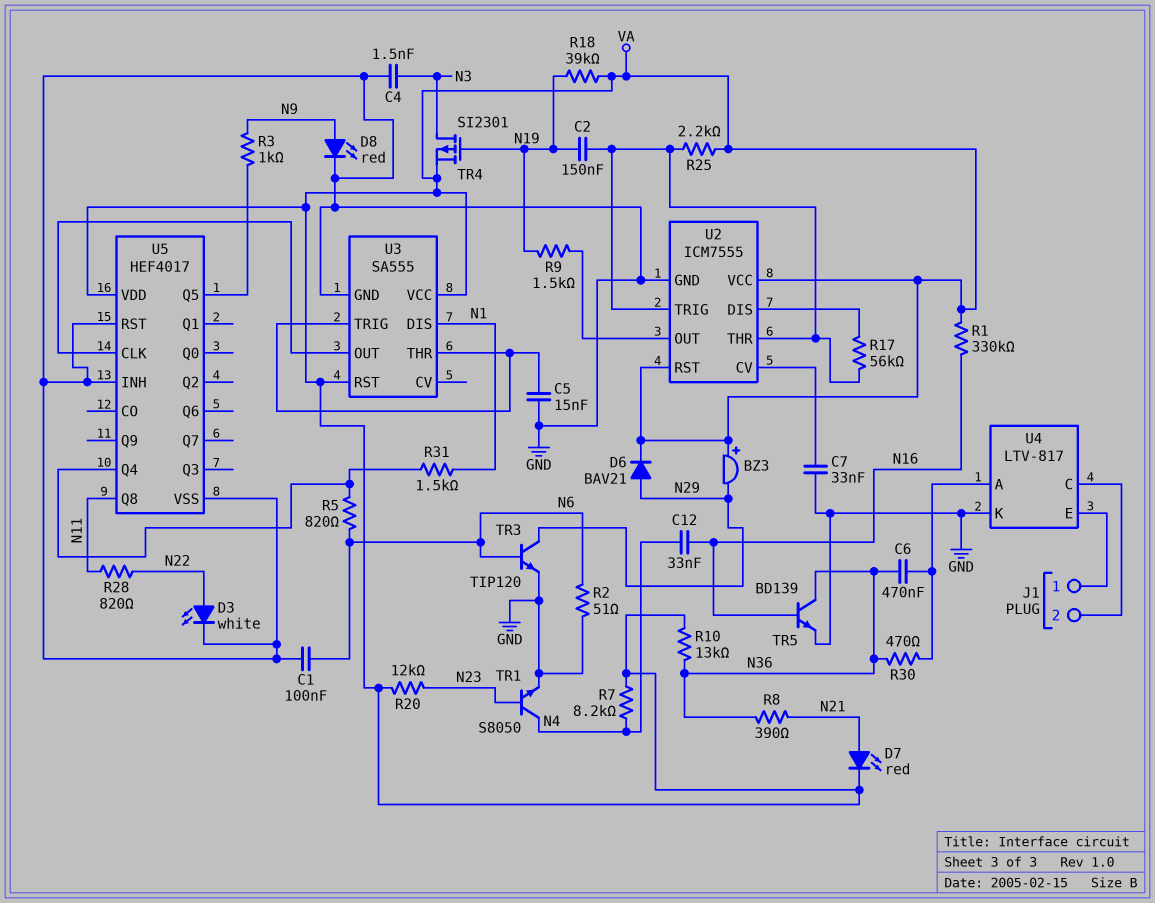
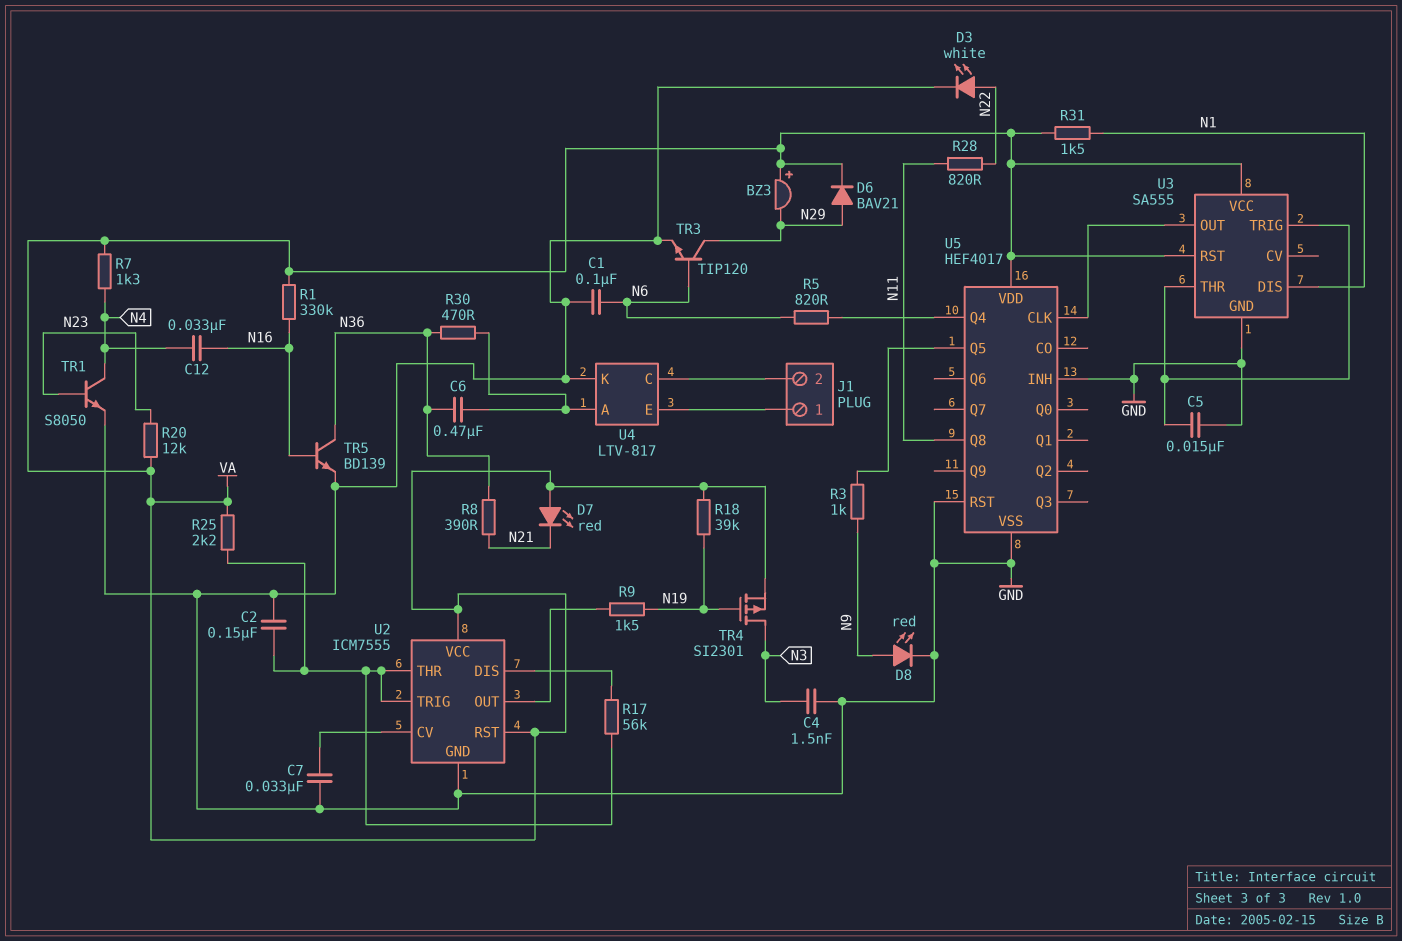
C2: 150nF (N19, U2/THR) -> 150nF (GND, U2/THR)
D7: LED red (A N21, K VA) -> LED red (A VA, K N21)
R2: 51 (GND, N6) -> none
R7: 8.2k (N4, VA) -> 1.3k (N4, VA)
R10: 13k (N36, VA) -> none
R31: 1.5k (N1, U5/Q4) -> 1.5k (N1, VA)

